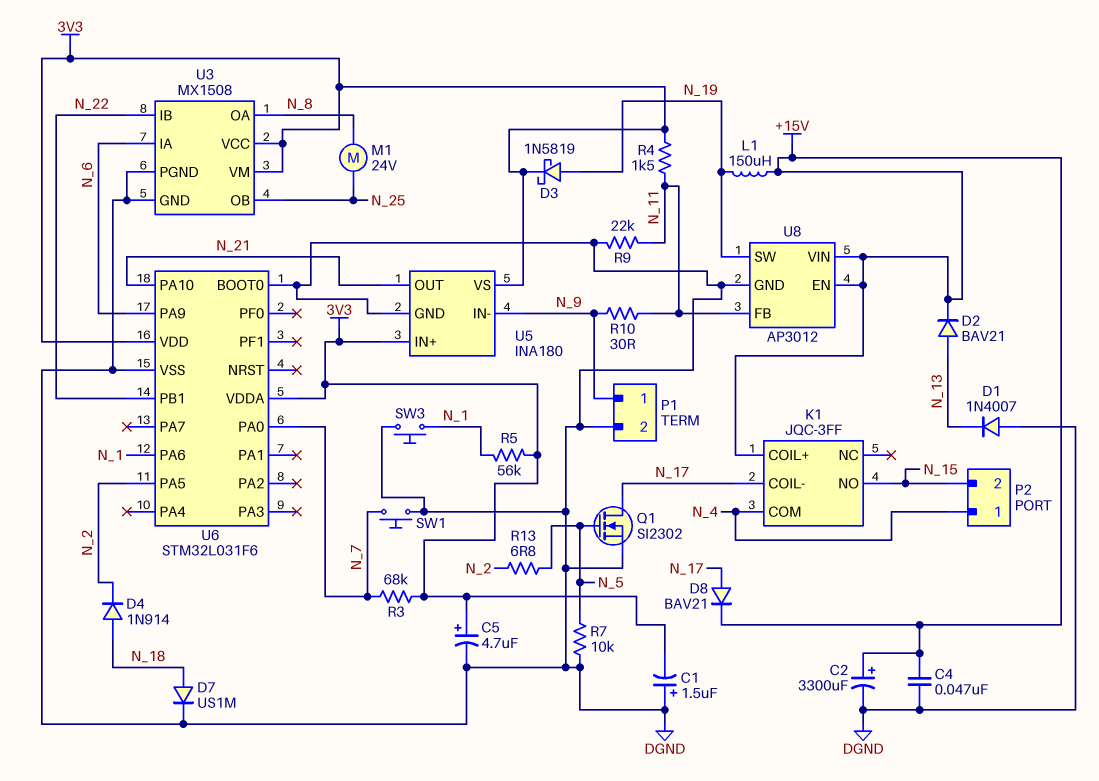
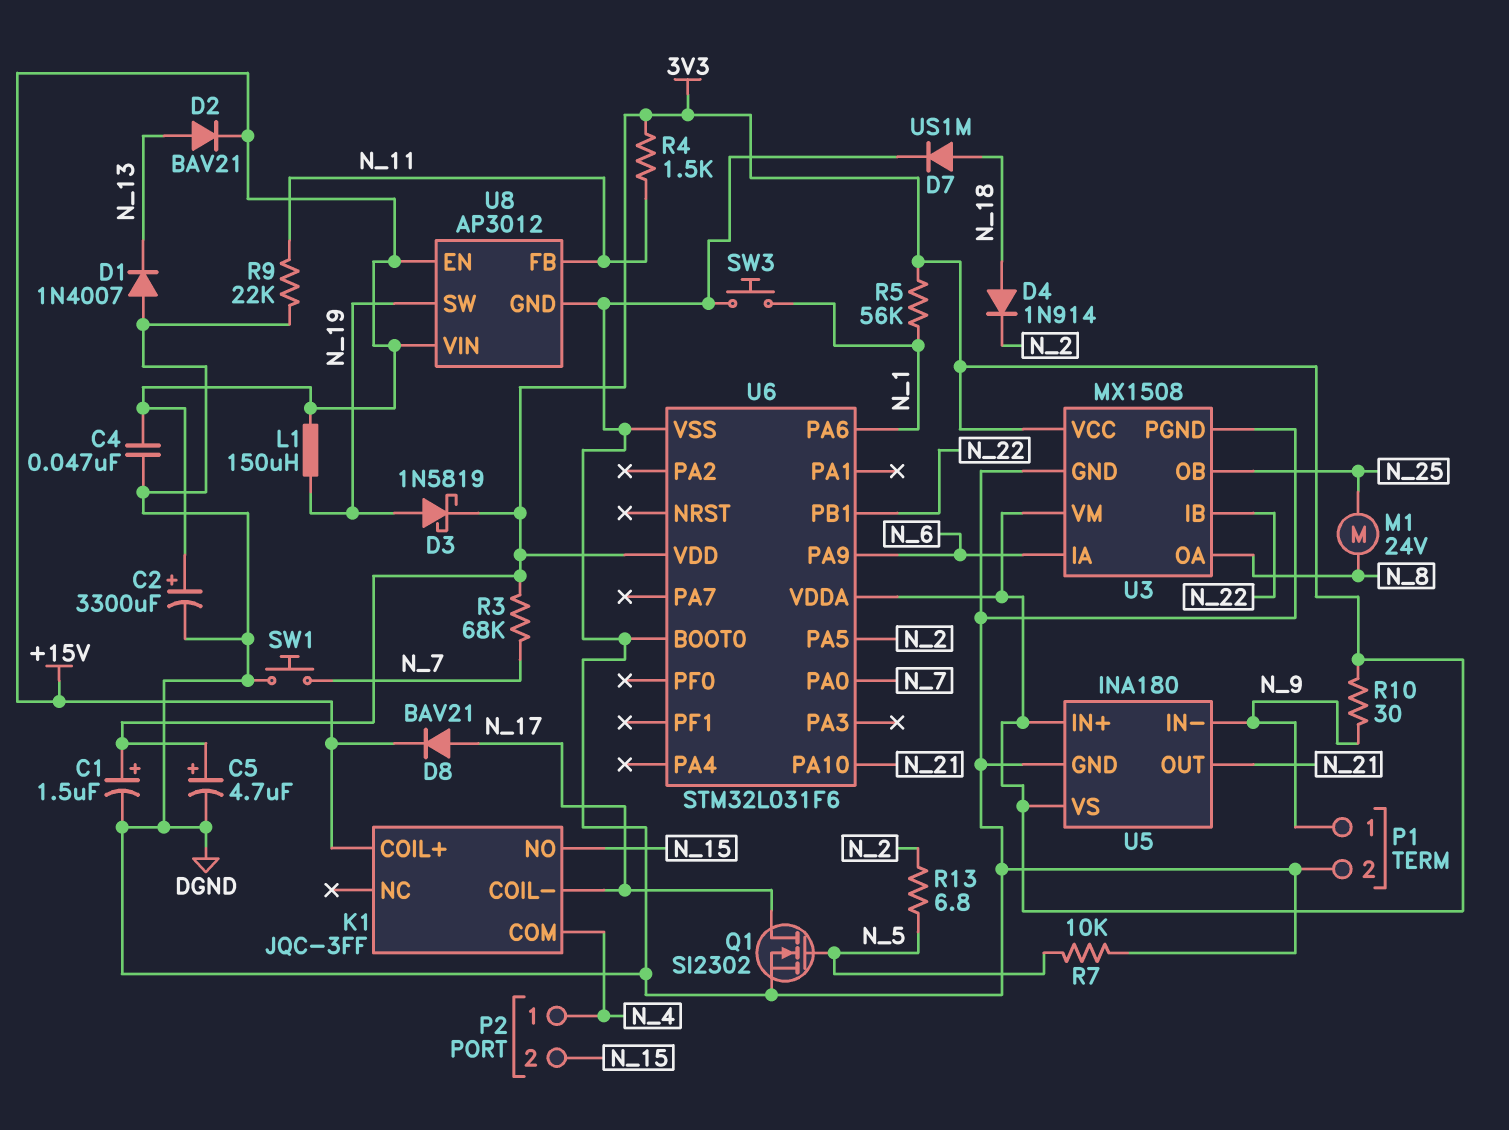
C1: 1.5uF (plus DGND, minus 3V3) -> 1.5uF (plus 3V3, minus DGND)
R10: 30 (N_9, N_11) -> 30 (3V3, N_9)

